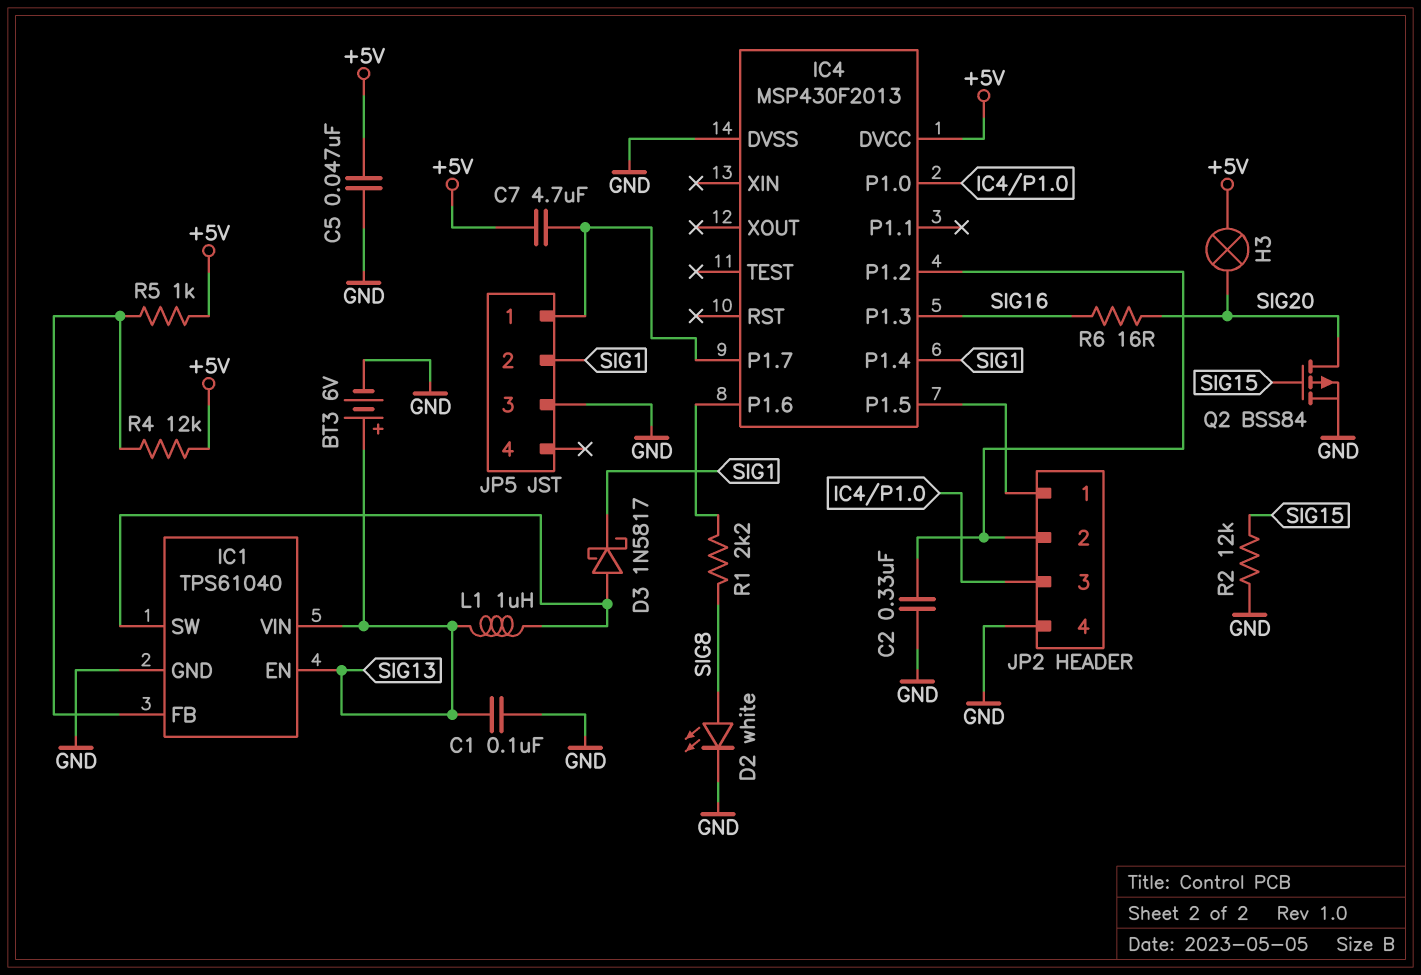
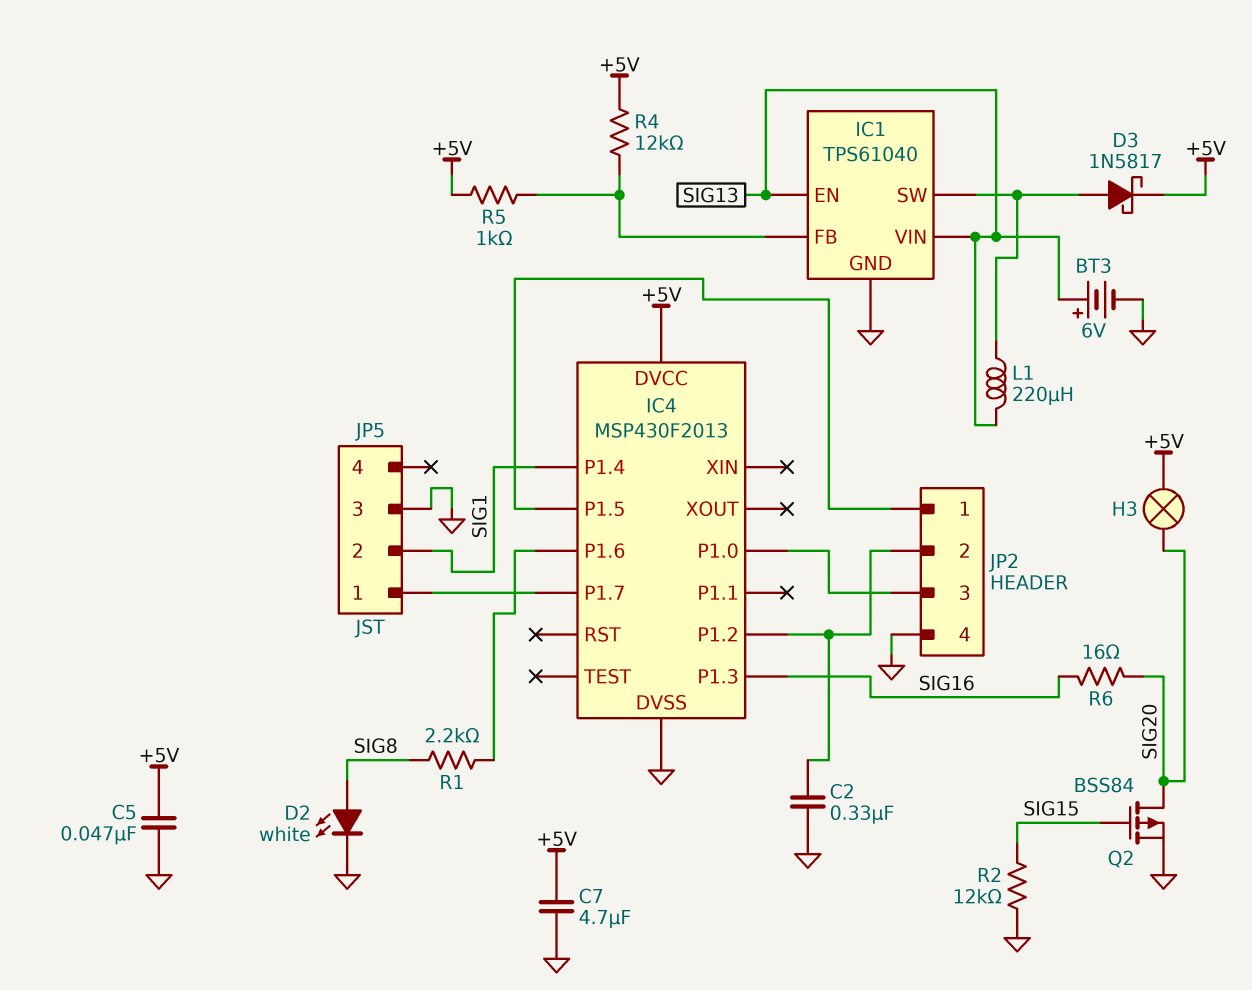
C1: 100nF (GND, SIG13) -> none
C7: 4.7uF (+5V, IC4/P1.7) -> 4.7uF (+5V, GND)
D3: schottky 1N5817 (A IC1/SW, K SIG1) -> schottky 1N5817 (A IC1/SW, K +5V)
L1: 1uH (IC1/SW, SIG13) -> 220uH (IC1/SW, SIG13)

